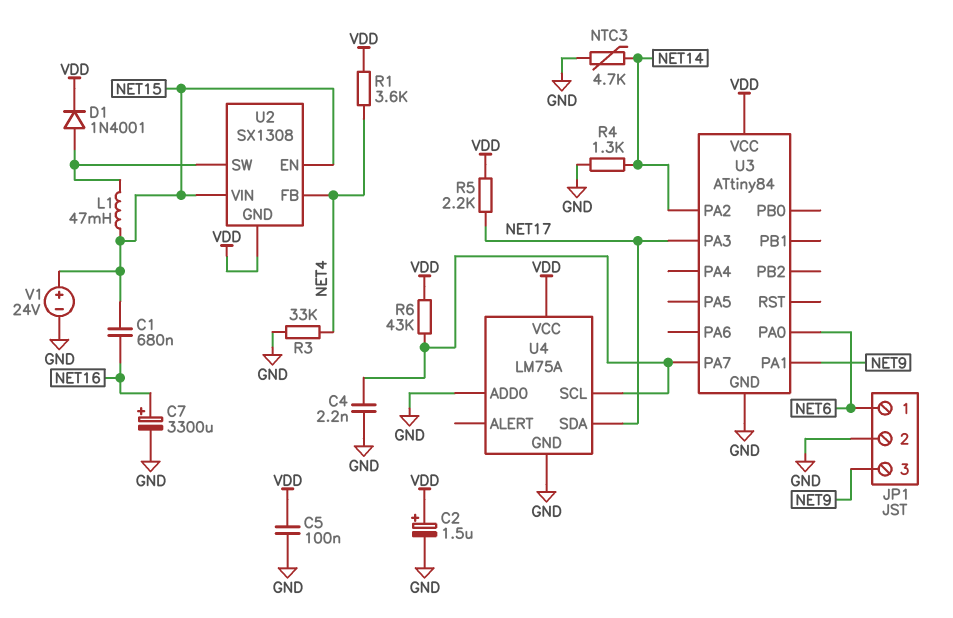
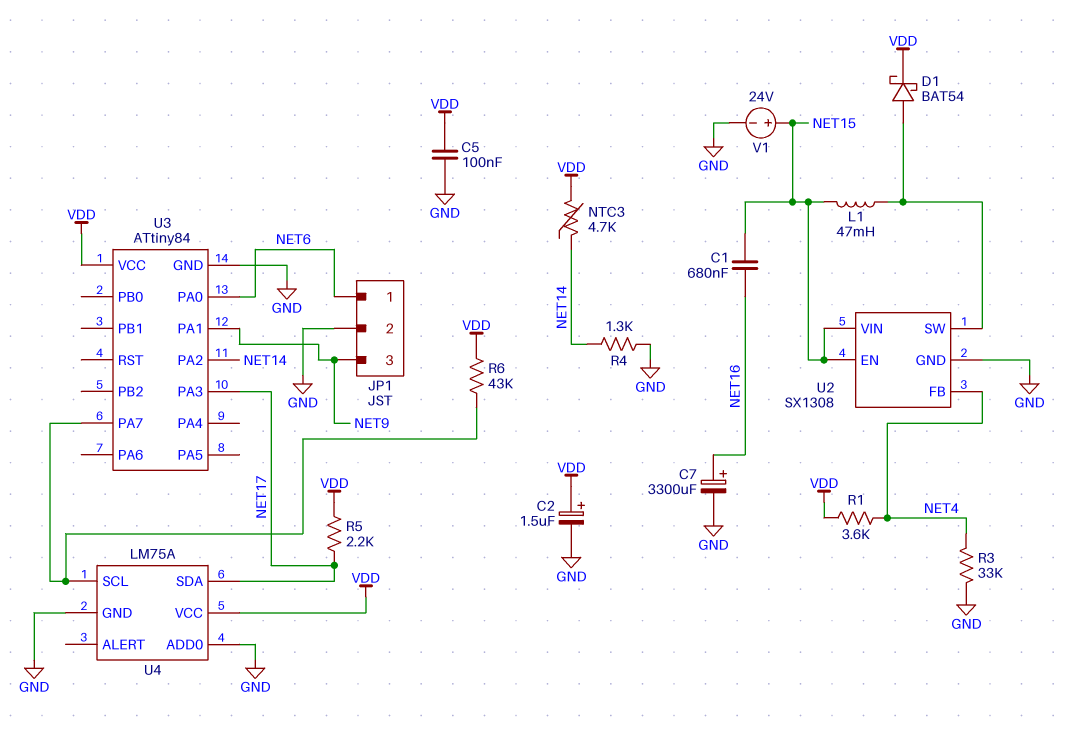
C4: 2.2nF (GND, U3/PA7) -> none
D1: diode 1N4001 (A U2/SW, K VDD) -> schottky BAT54 (A U2/SW, K VDD)
NTC3: 4.7k (GND, NET14) -> 4.7k (NET14, VDD)
U2 pin GND: VDD -> GND

